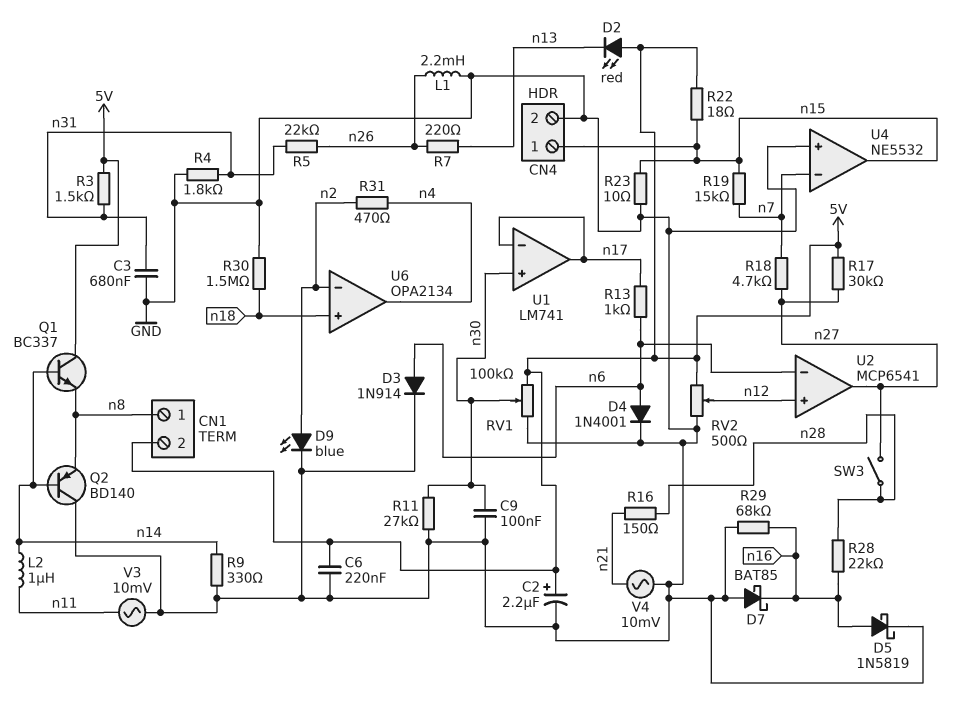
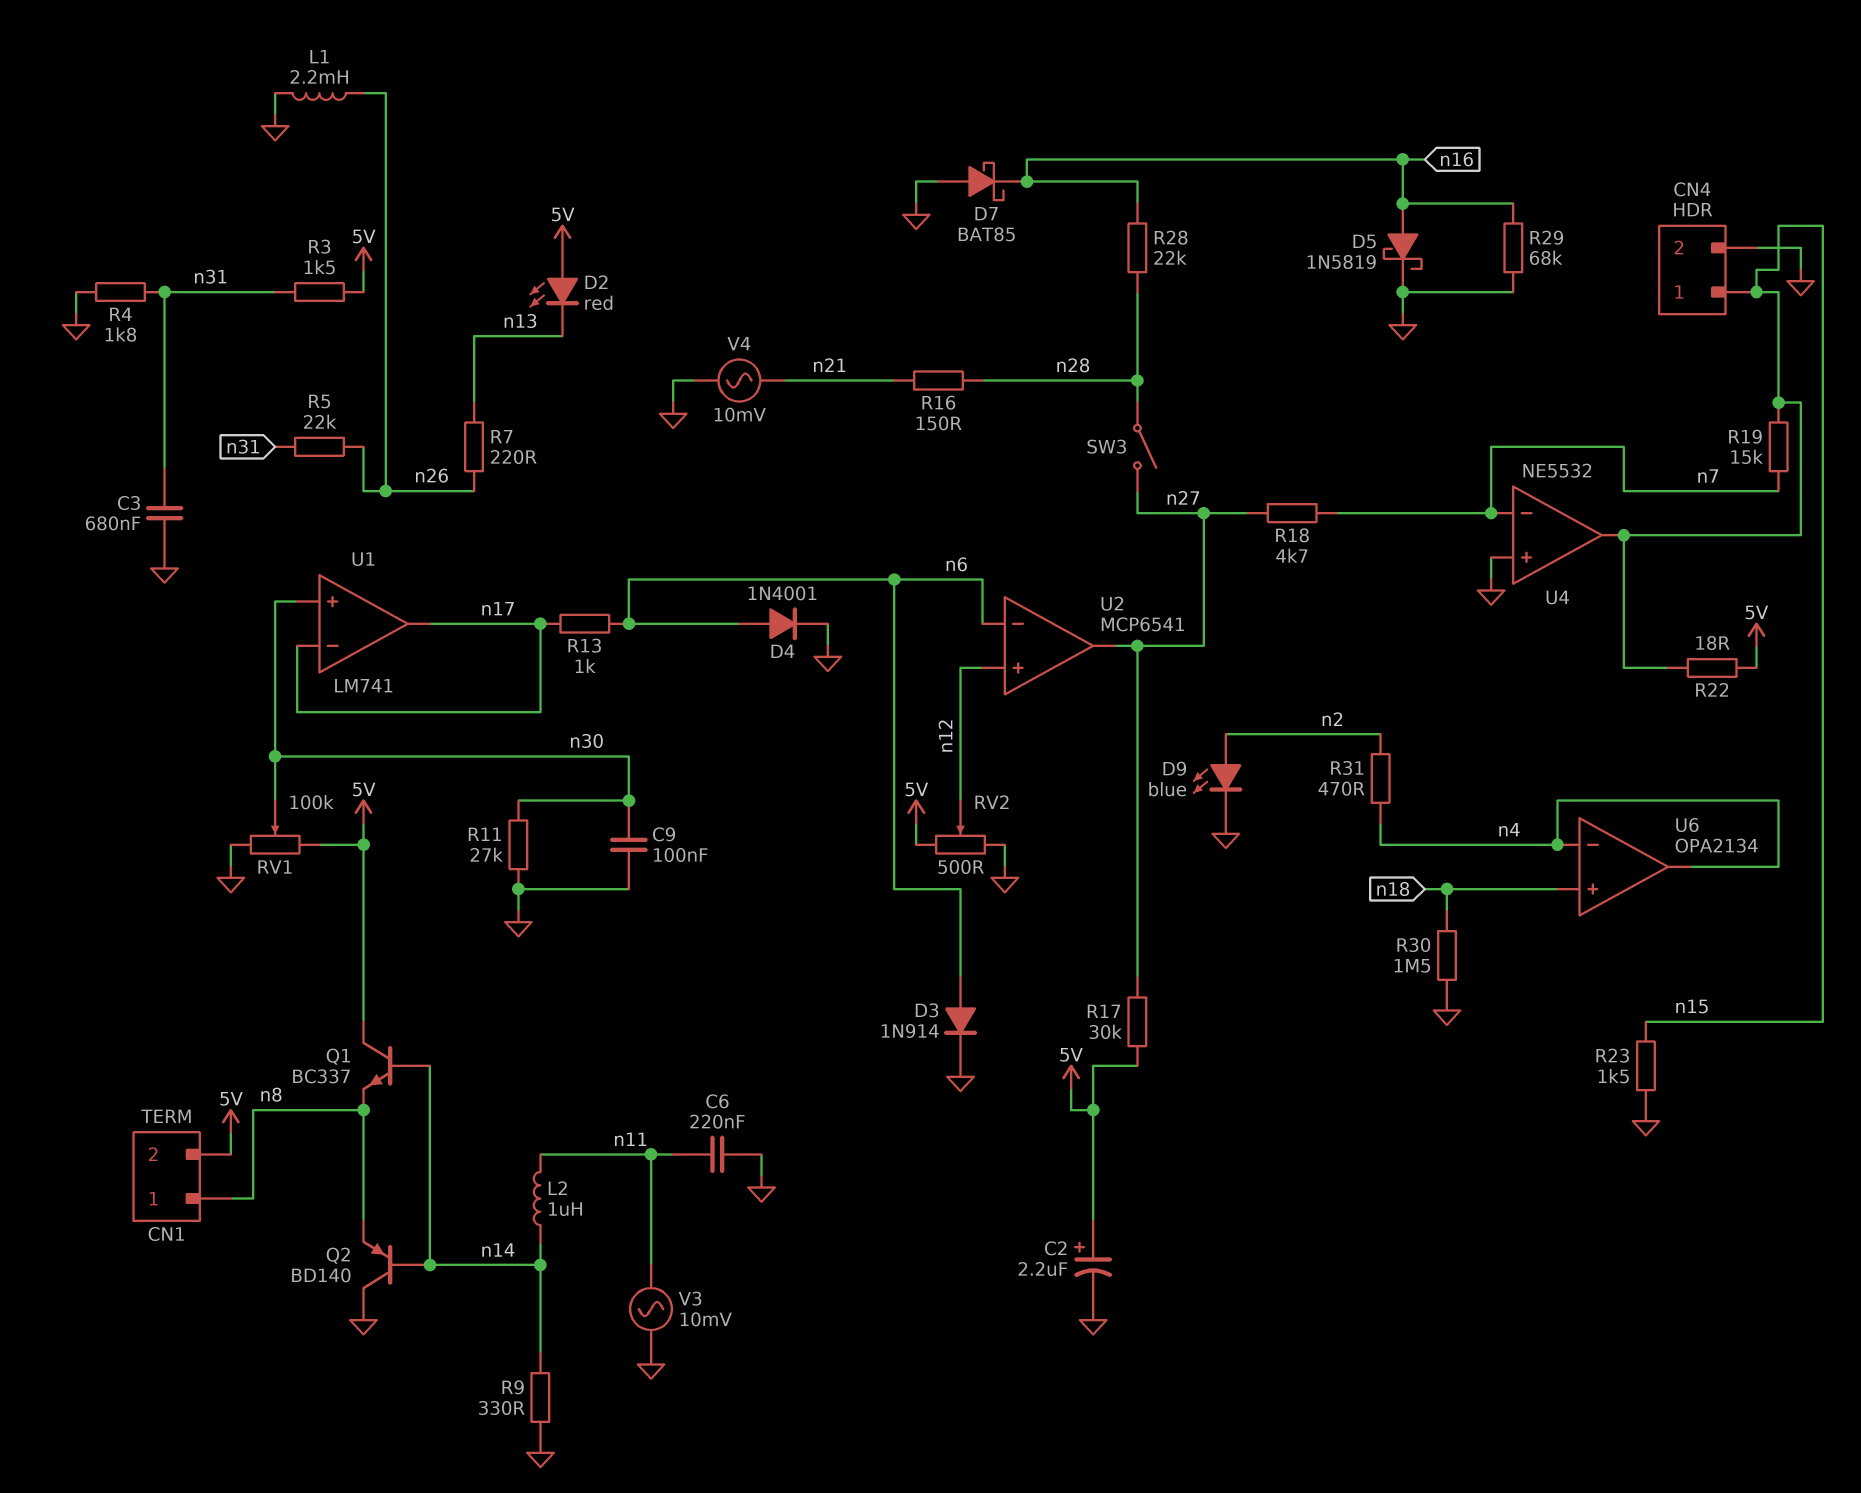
C6: 220nF (5V, GND) -> 220nF (GND, n11)
R23: 10 (GND, n15) -> 1.5k (GND, n15)
U6 pin in-: n2 -> n4

